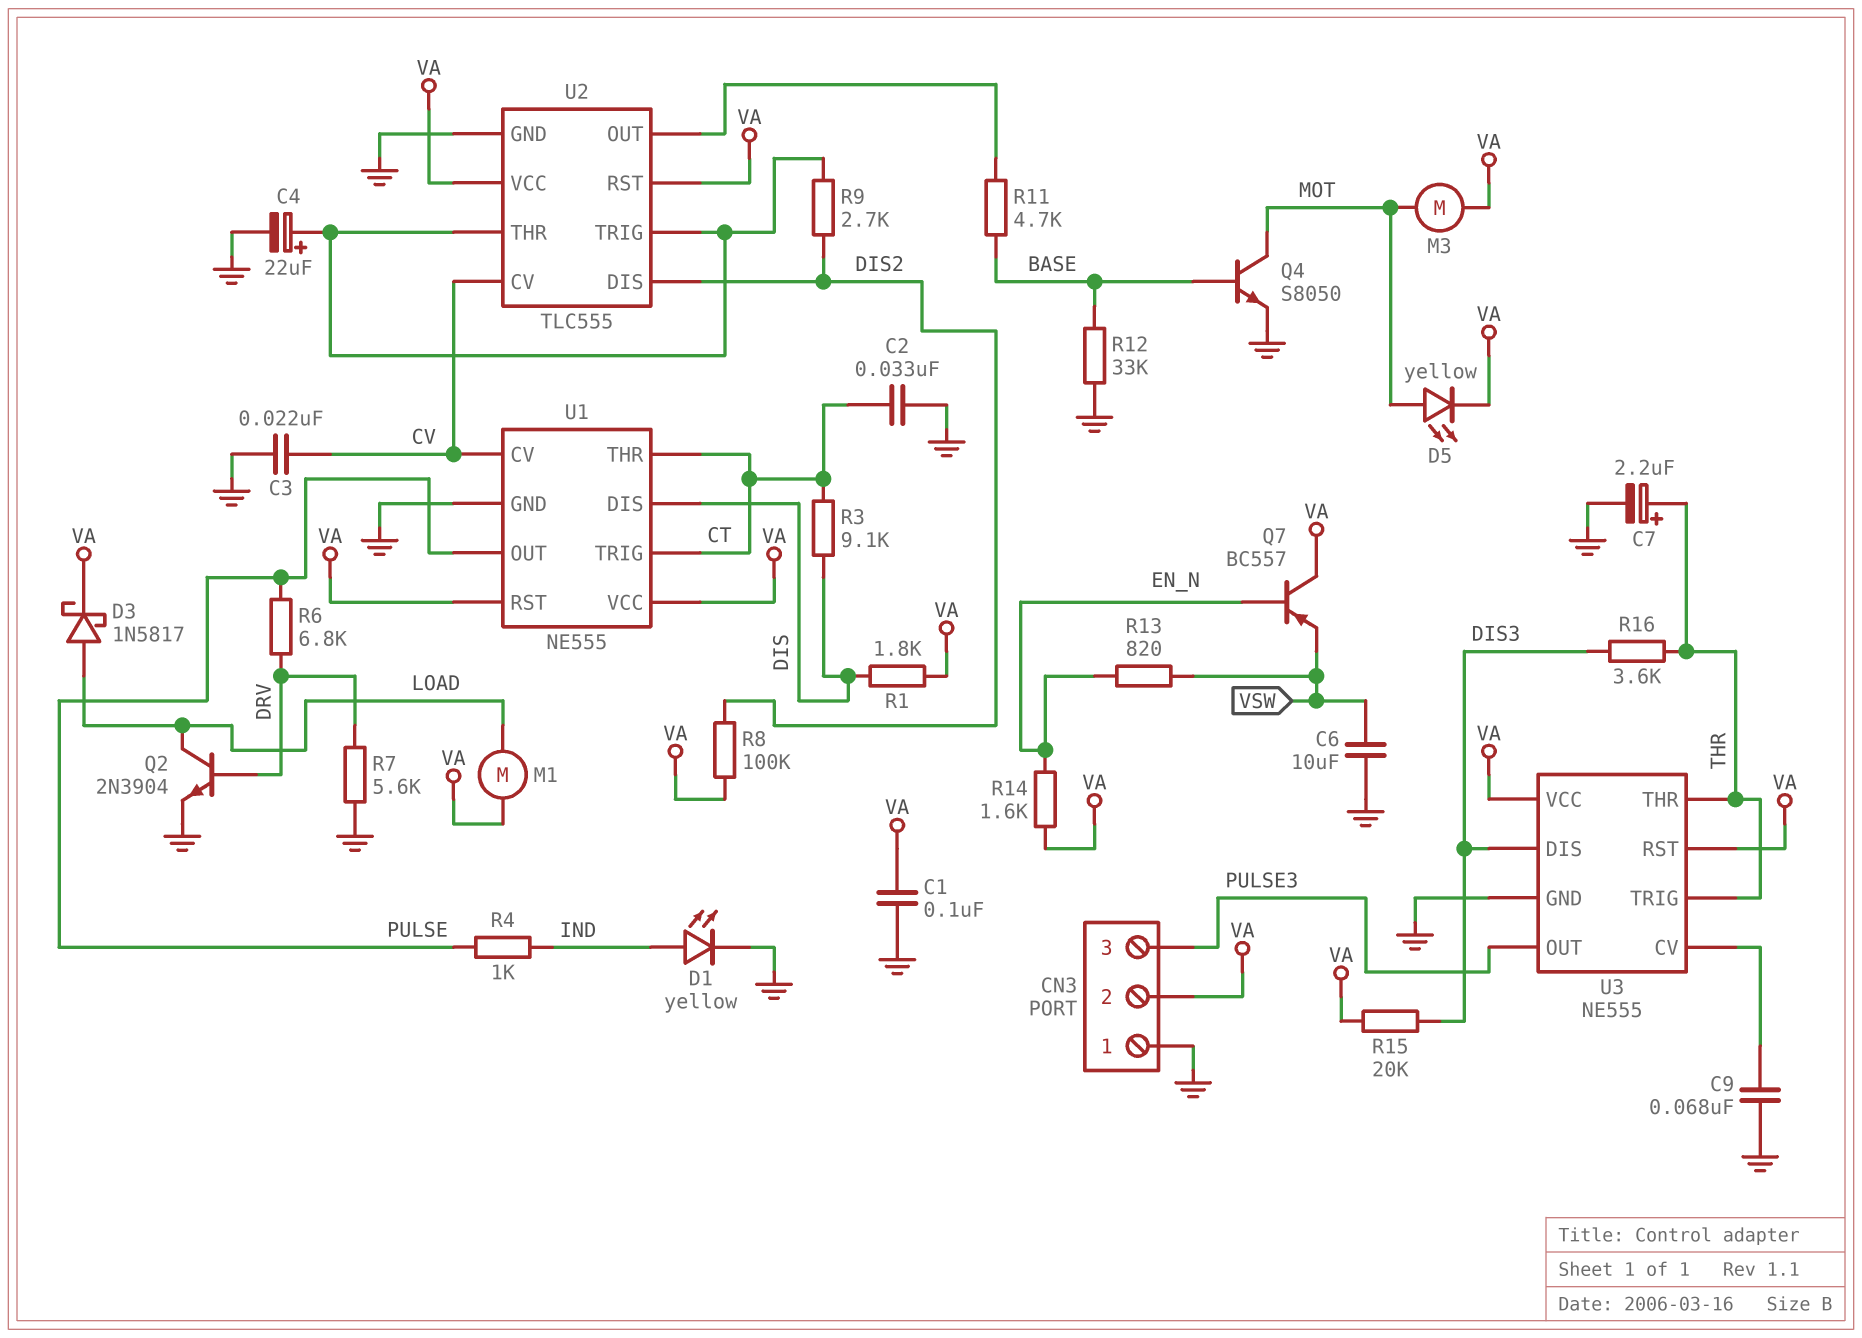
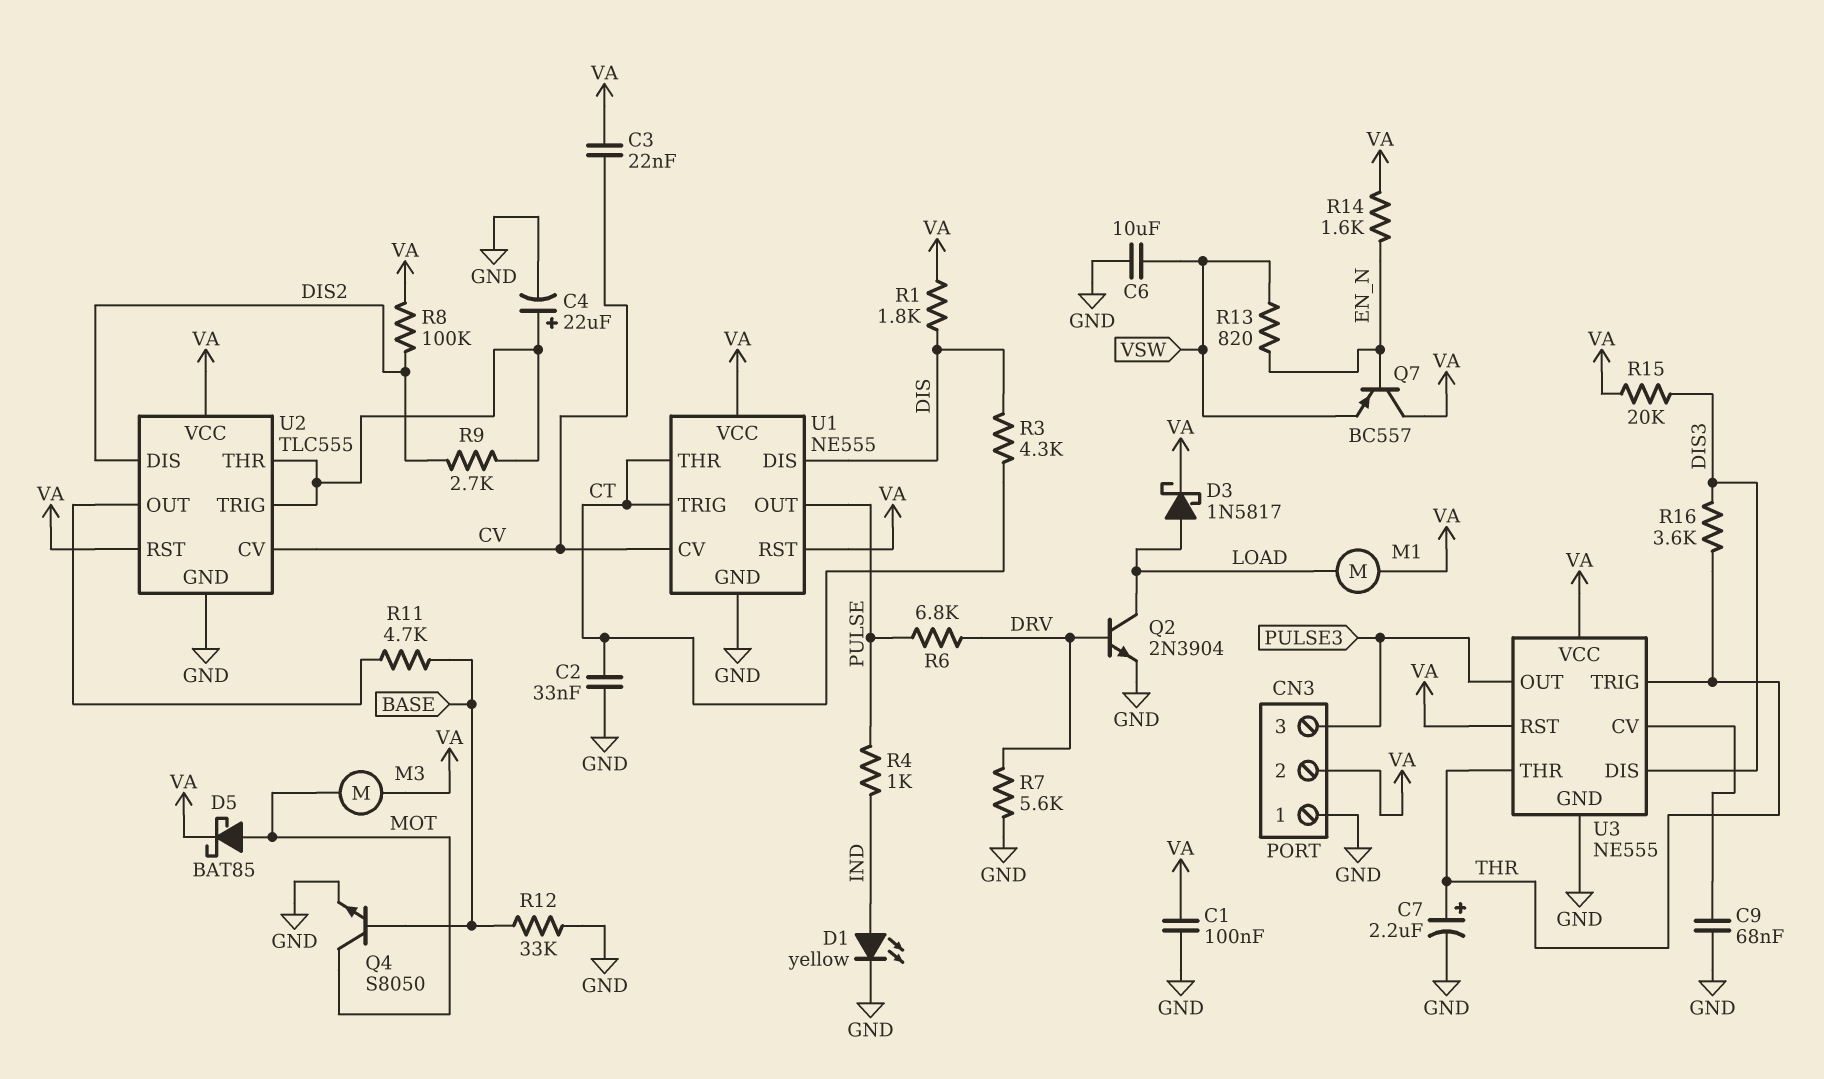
C3: 22nF (CV, GND) -> 22nF (CV, VA)
D5: LED yellow (A MOT, K VA) -> schottky BAT85 (A MOT, K VA)
R3: 9.1k (CT, DIS) -> 4.3k (CT, DIS)

